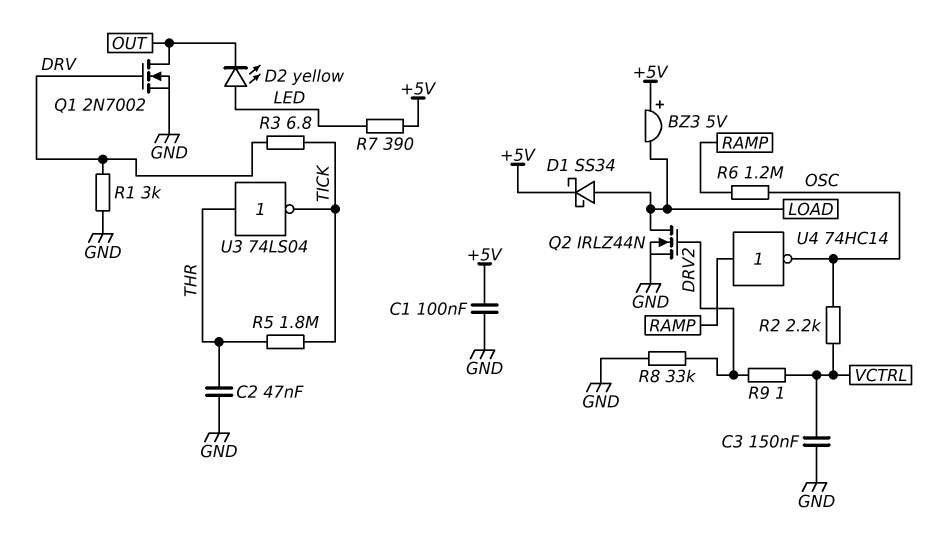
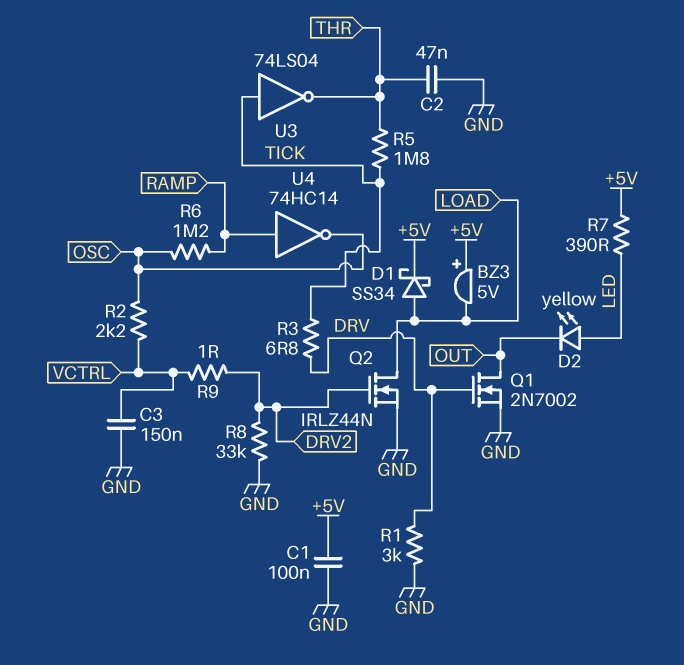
U3: NOT 74LS04 (in THR, out TICK) -> NOT 74LS04 (in TICK, out THR)

